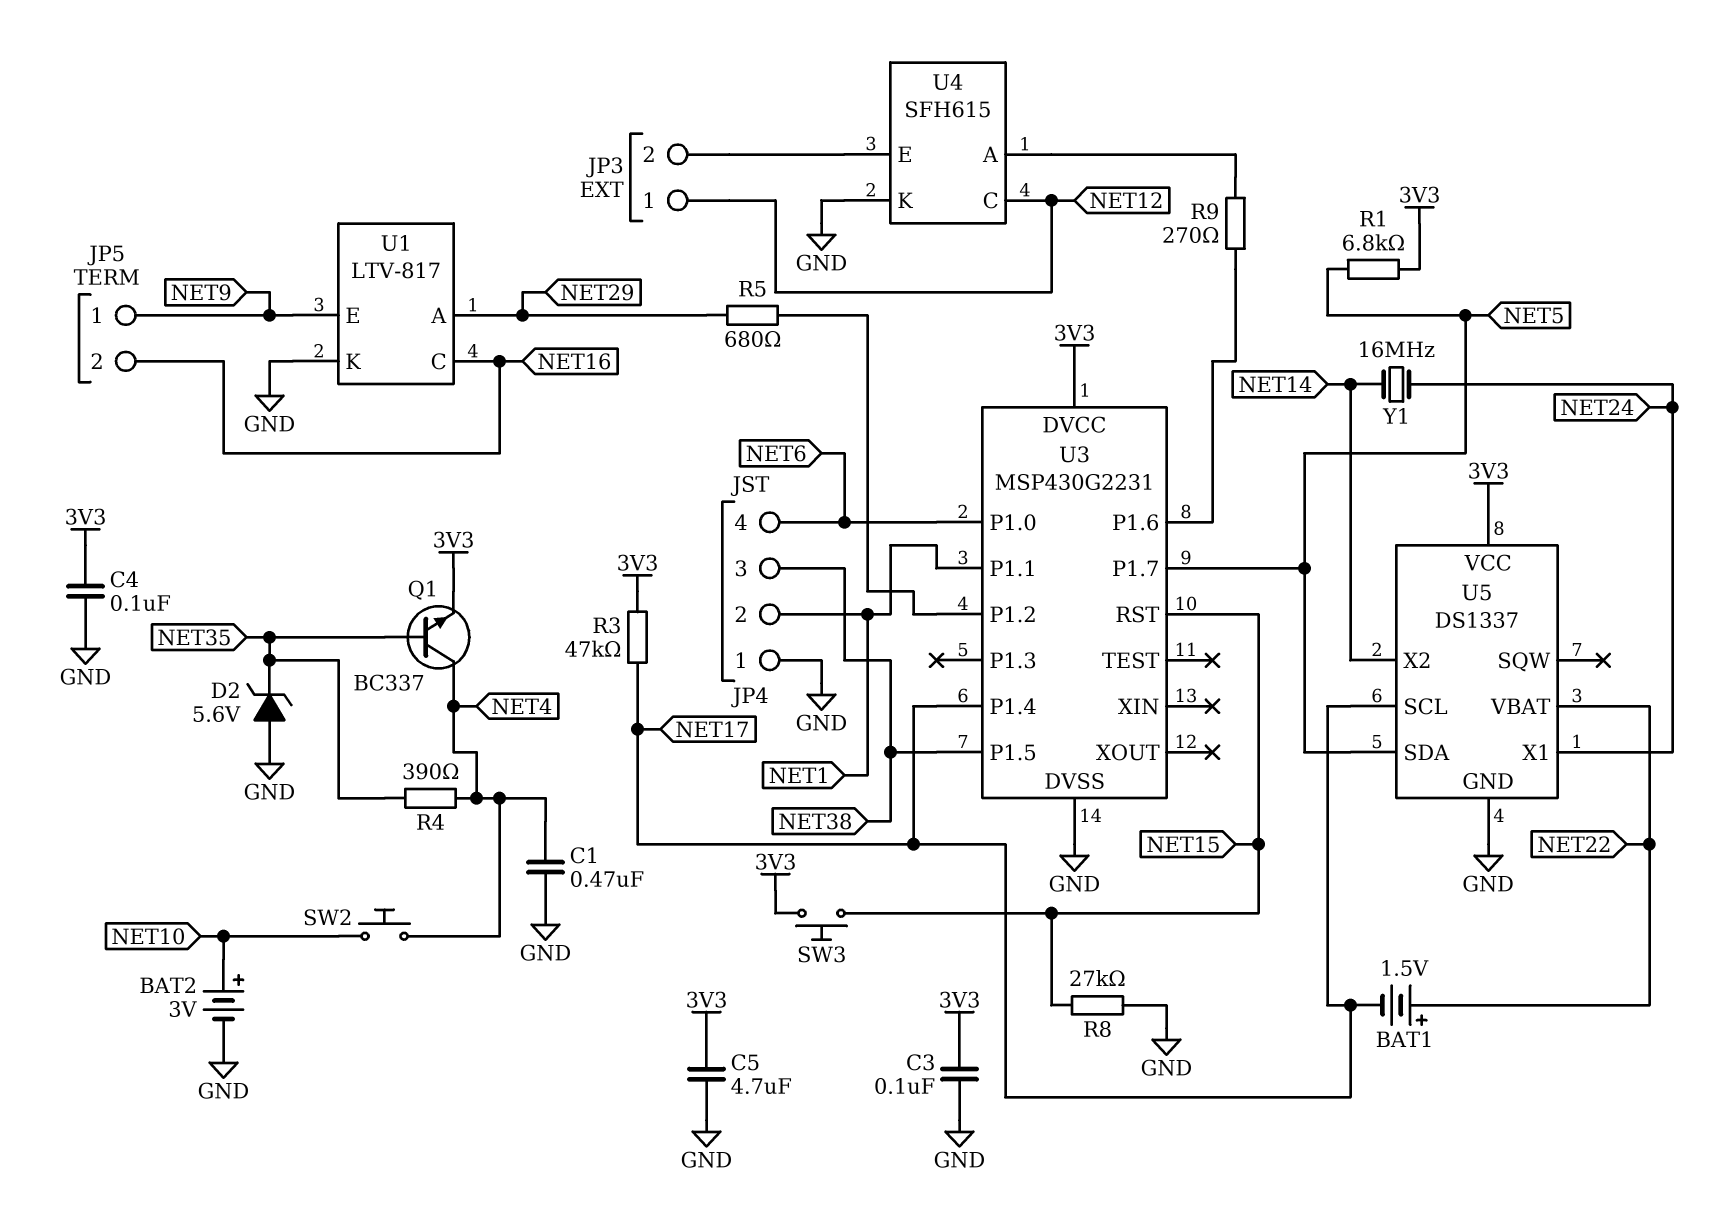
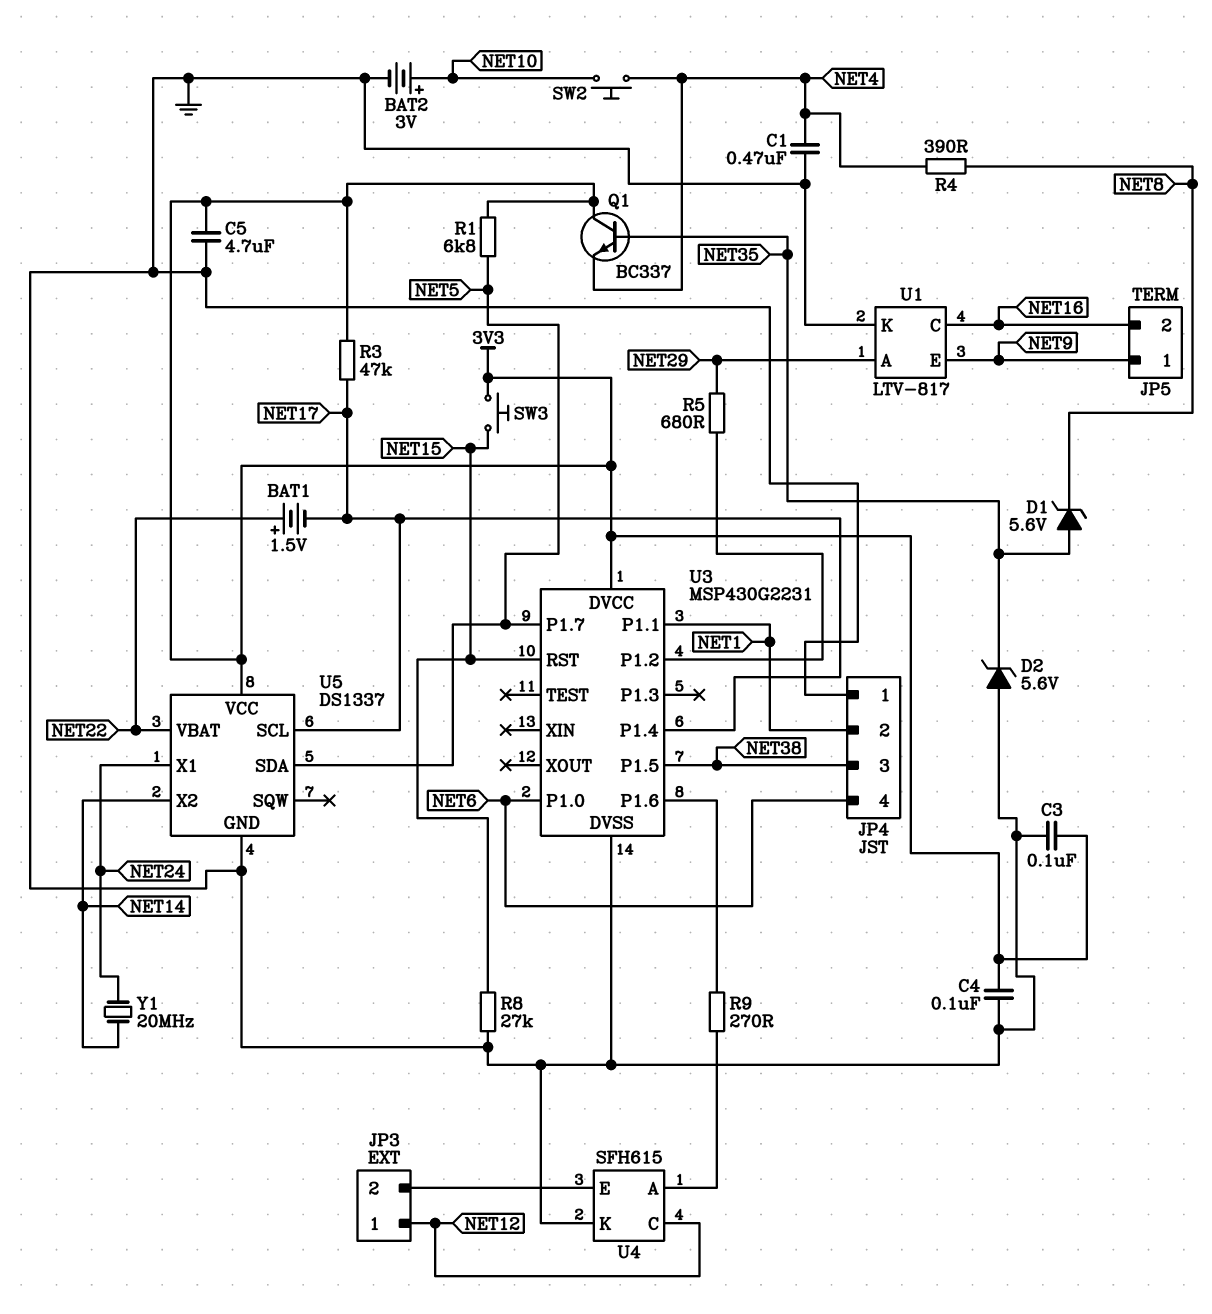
D1: none -> zener 5.6V (A NET35, K NET8)
Q1: NPN BC337 (B NET35, C NET4, E 3V3) -> NPN BC337 (B NET35, C 3V3, E NET4)
R4: 390 (NET4, NET35) -> 390 (NET4, NET8)
Y1: 16MHz (NET14, NET24) -> 20MHz (NET14, NET24)

